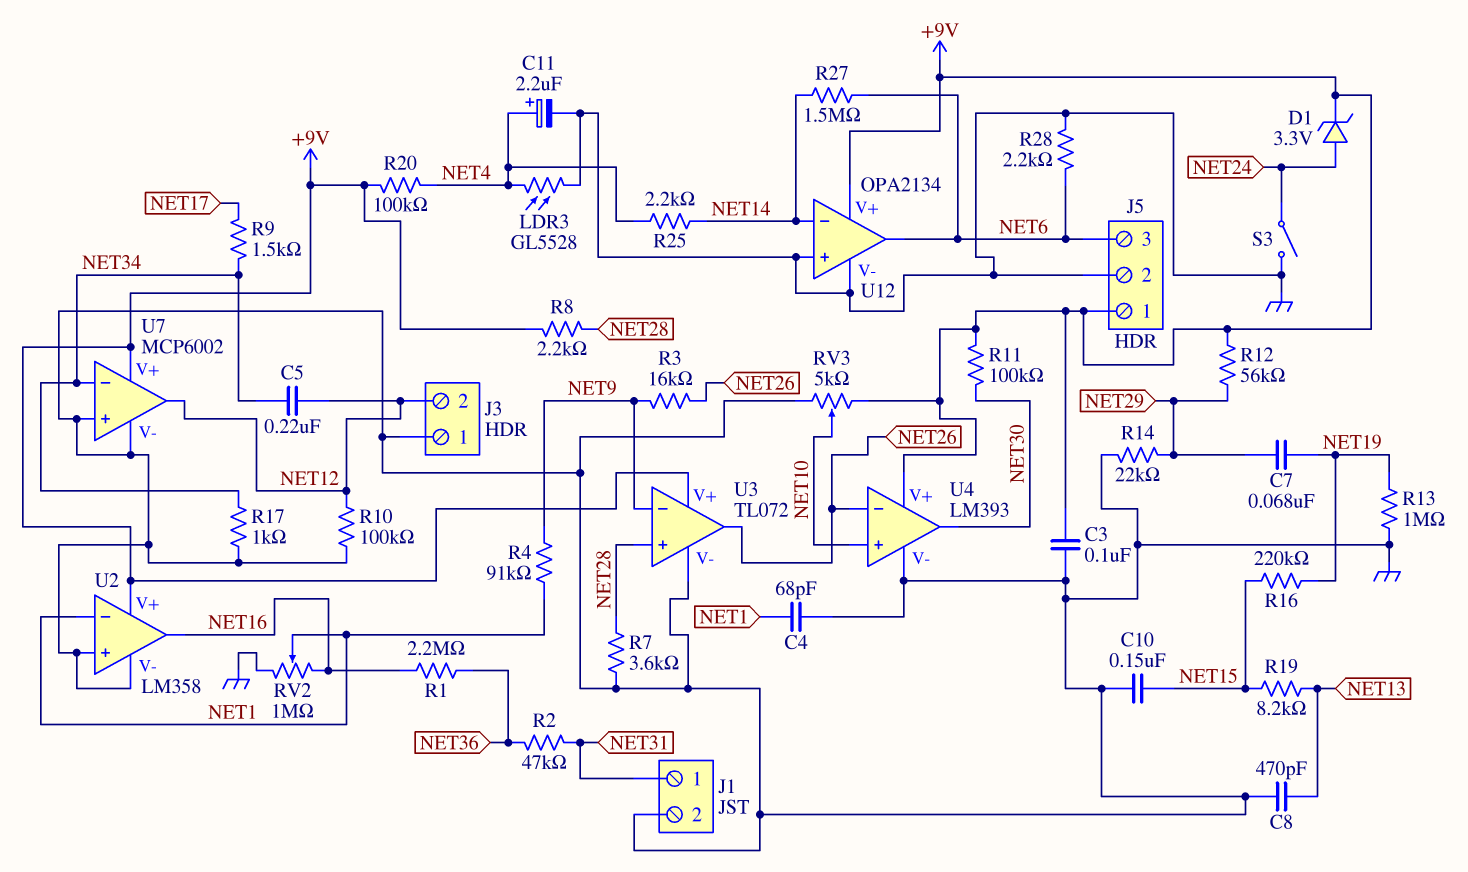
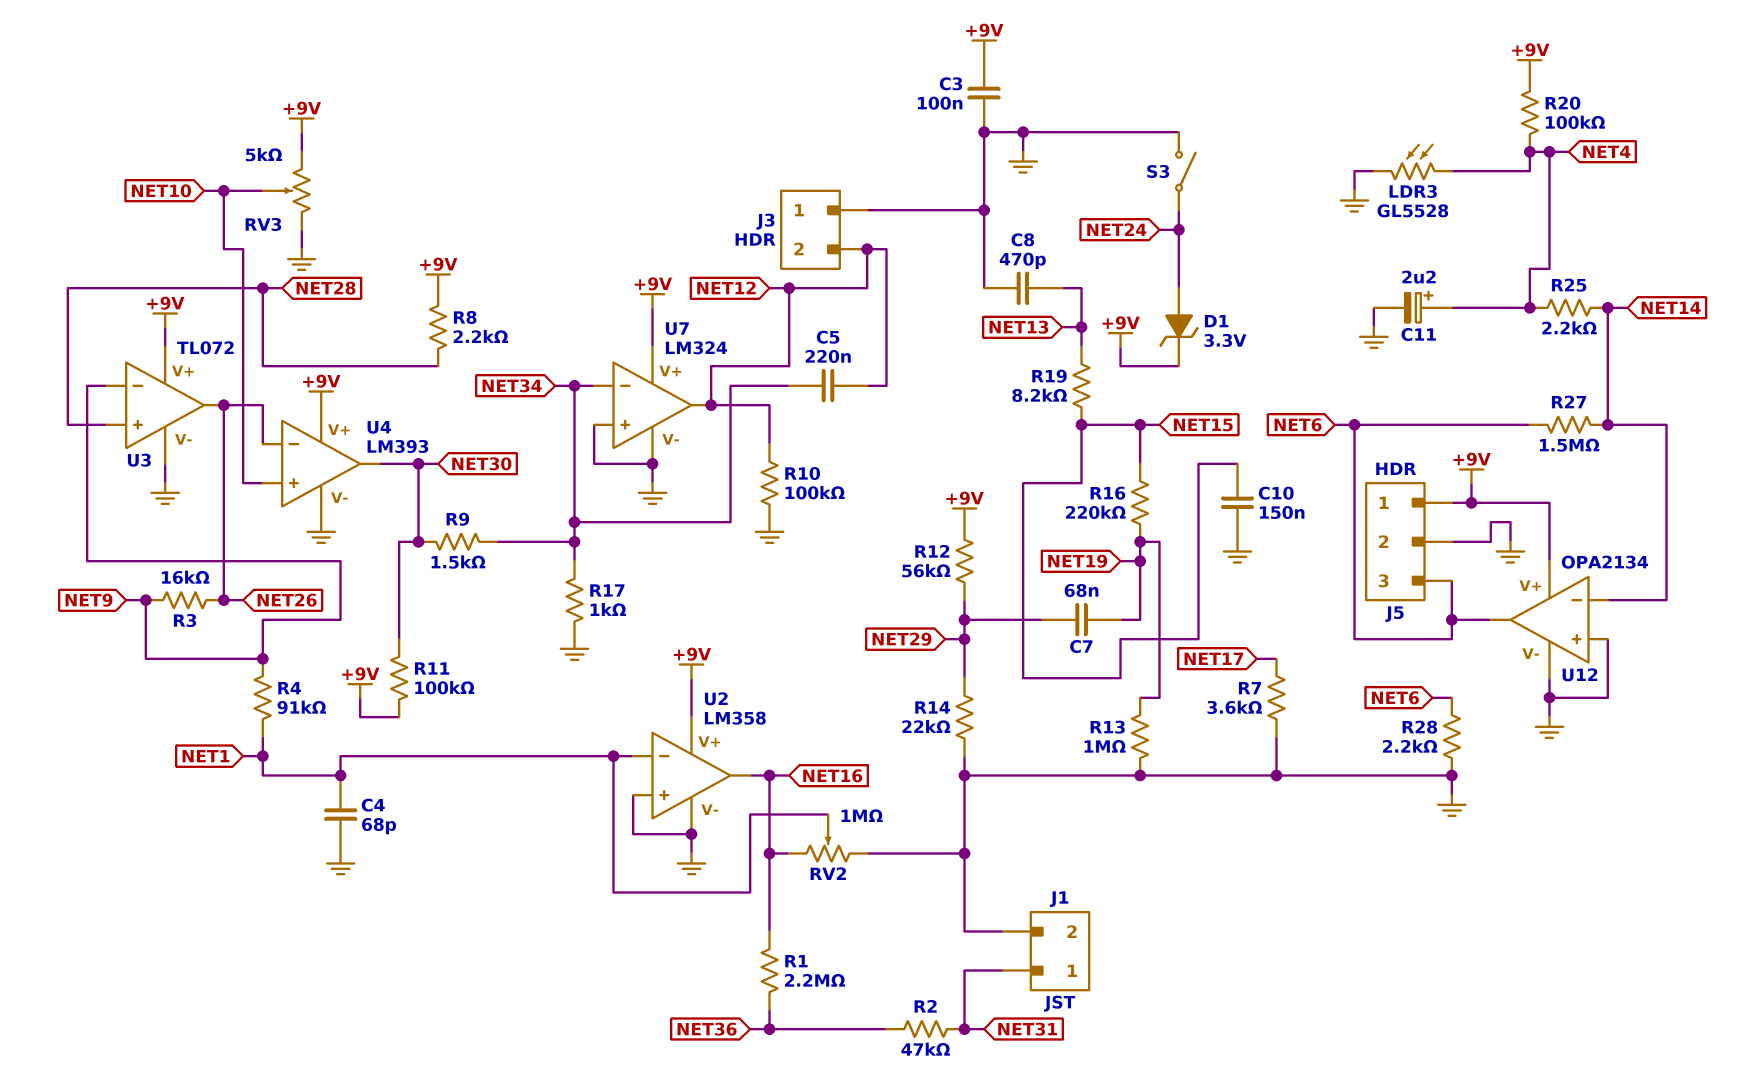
R7: 3.6k (GND, NET28) -> 3.6k (GND, NET17)
R9: 1.5k (NET17, NET34) -> 1.5k (NET30, NET34)
U7: MCP6002 -> LM324

